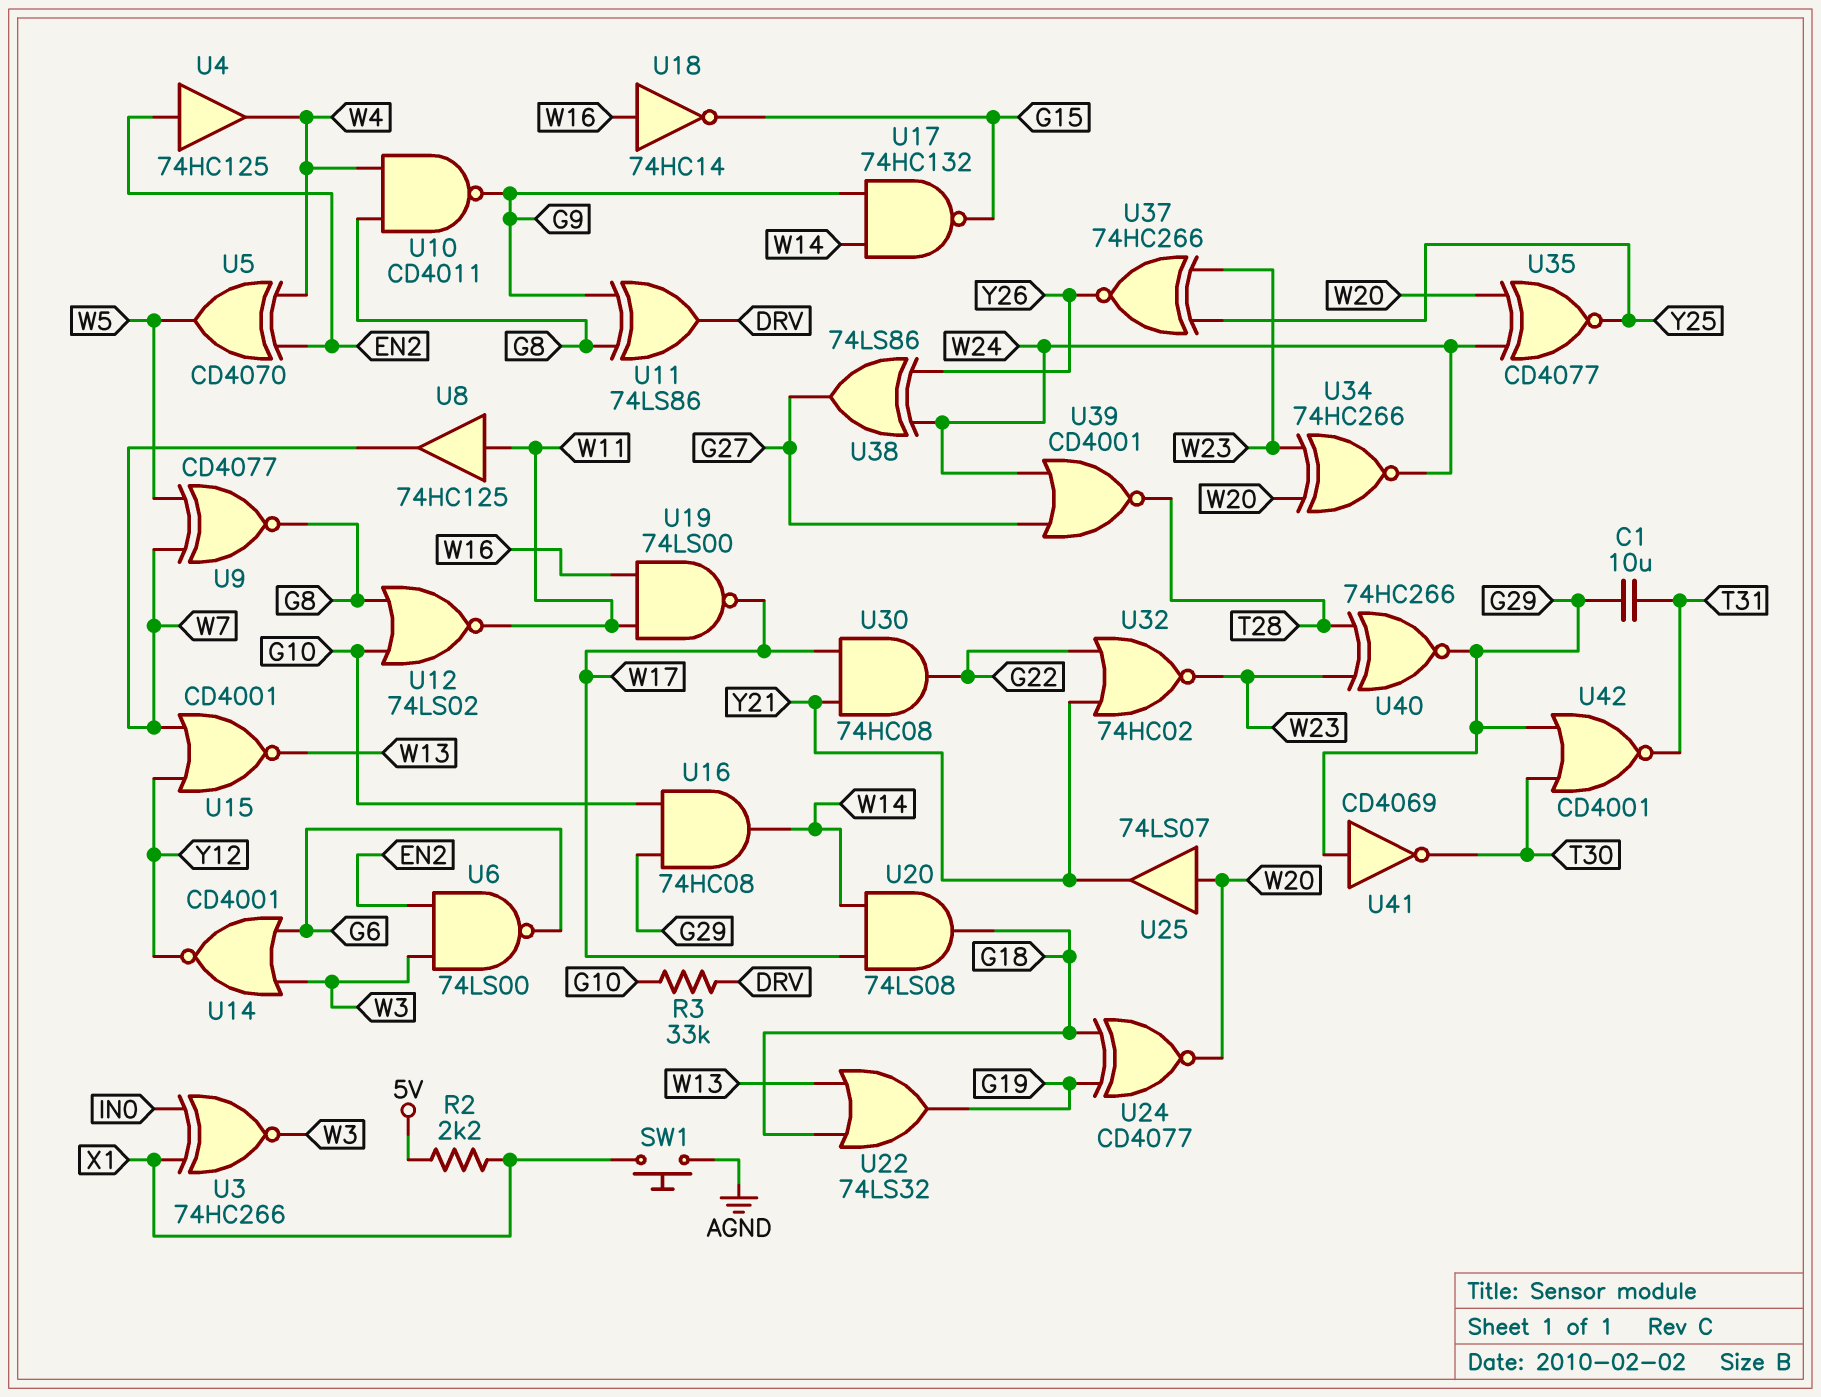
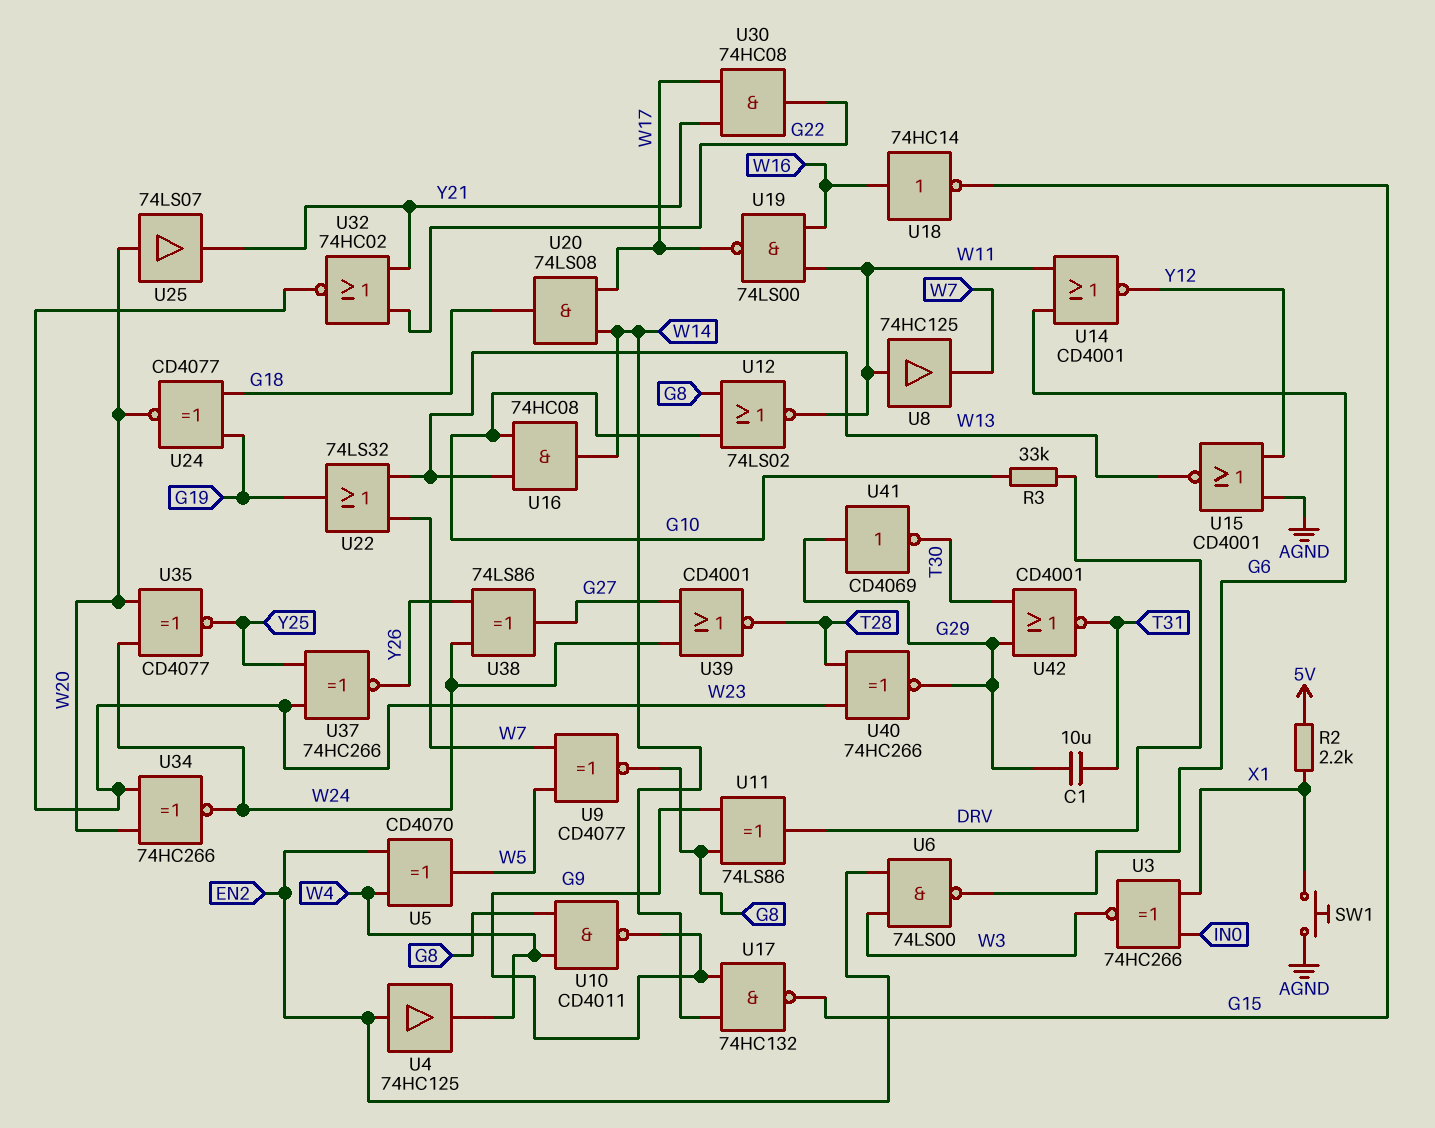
U14: NOR CD4001 (in G6, in W3, out Y12) -> NOR CD4001 (in G6, in W11, out Y12)
U15: NOR CD4001 (in W7, in Y12, out W13) -> NOR CD4001 (in AGND, in Y12, out W13)
U16: AND 74HC08 (in G10, in G29, out W14) -> AND 74HC08 (in G10, in W13, out W14)
U22: OR 74LS32 (in G18, in W13, out G19) -> OR 74LS32 (in W7, in W13, out G19)

